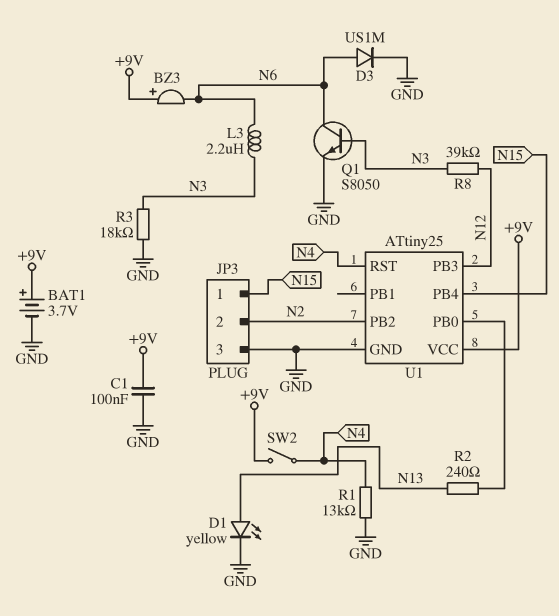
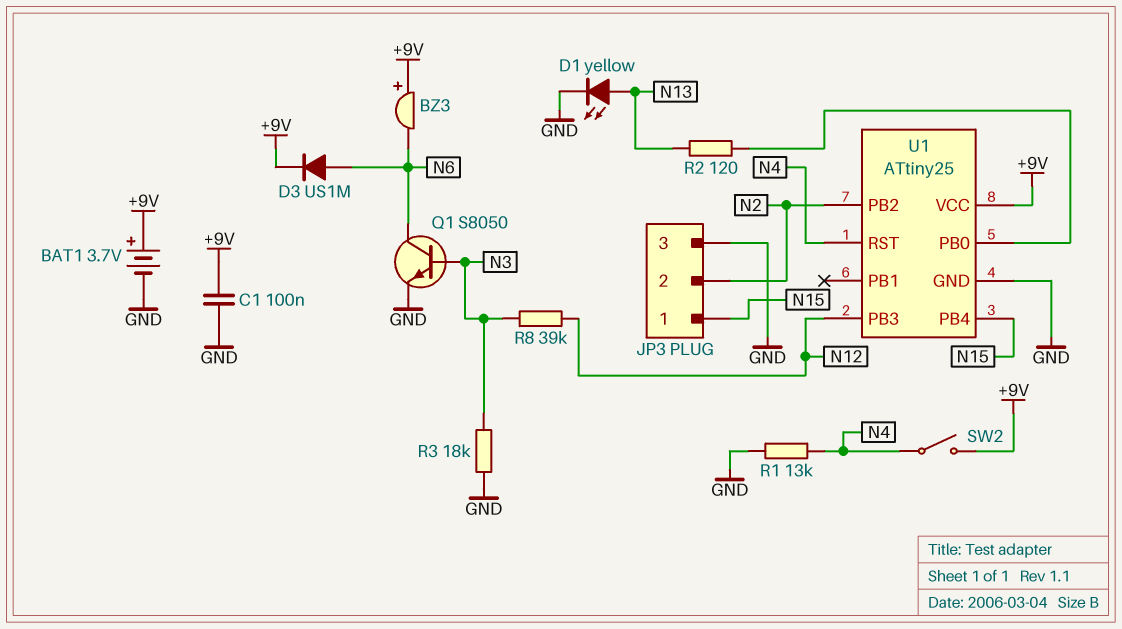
D3: diode US1M (A N6, K GND) -> diode US1M (A N6, K +9V)
L3: 2.2uH (N3, N6) -> none
R2: 240 (N13, U1/PB0) -> 120 (N13, U1/PB0)

